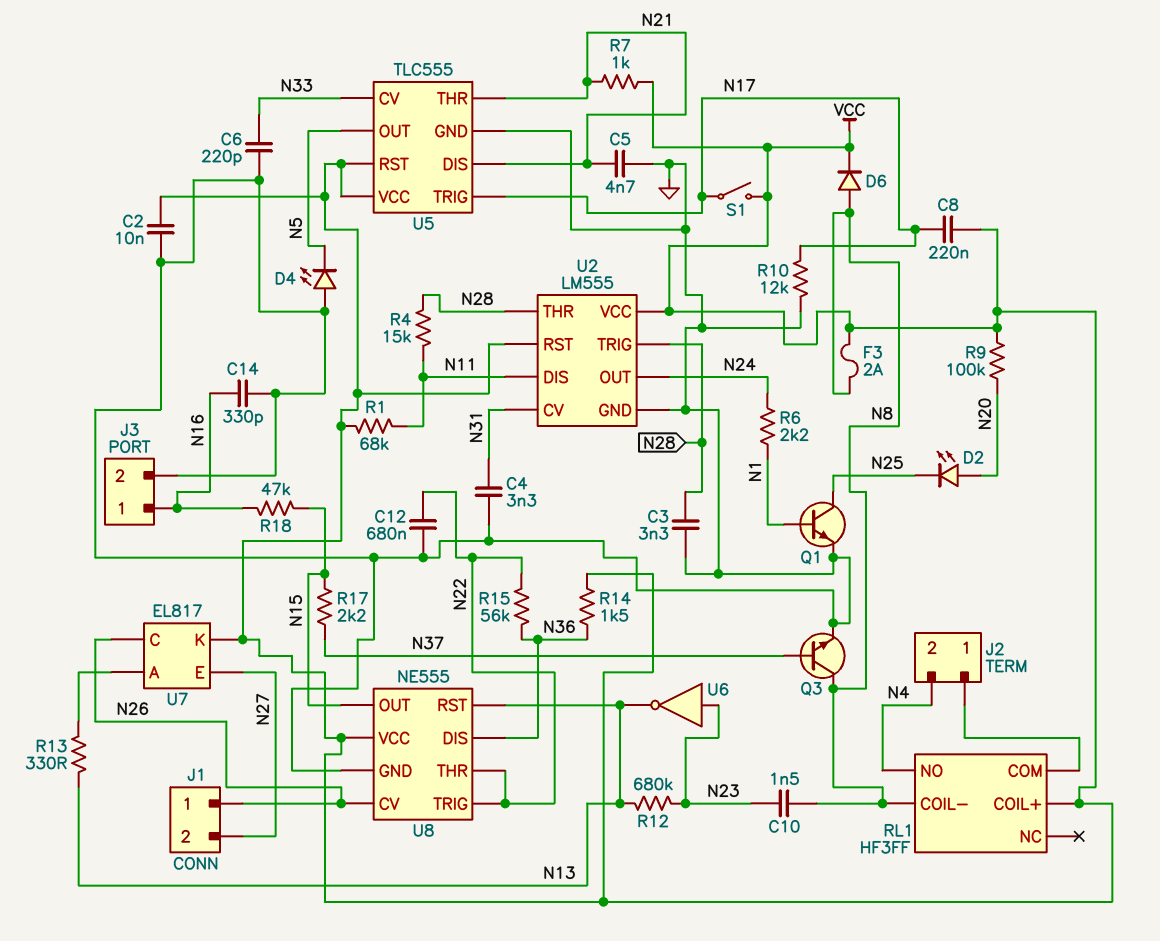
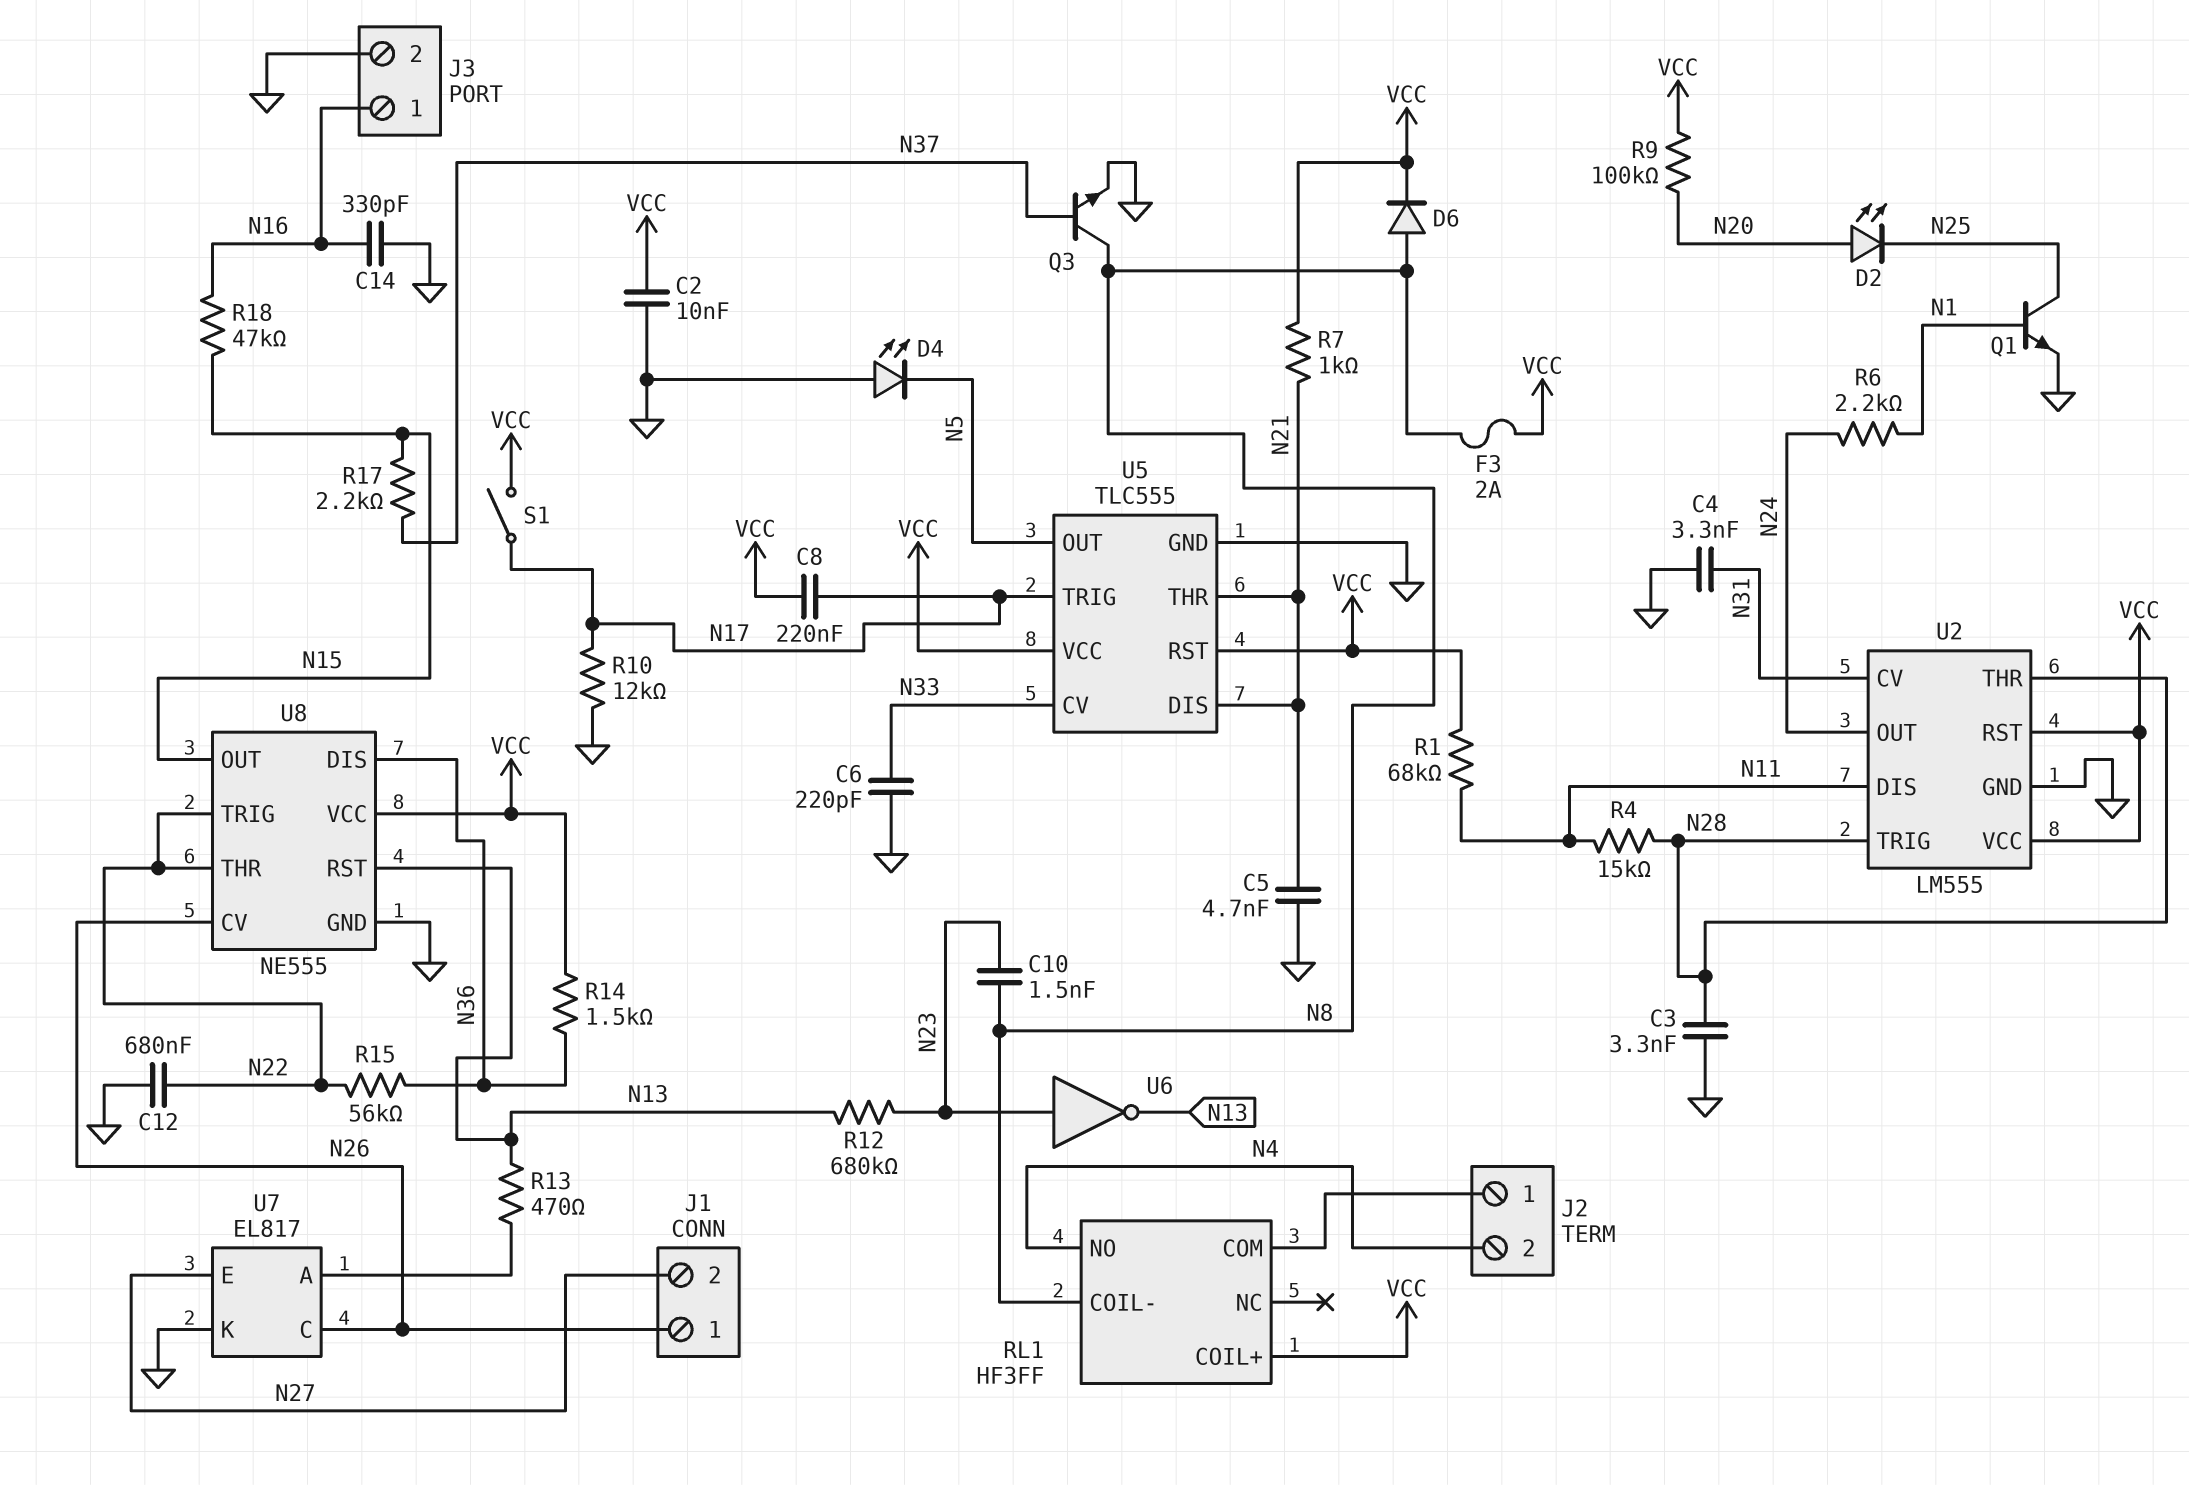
R13: 330 (N13, U7/A) -> 470 (N13, U7/A)
U7 pin K: VCC -> GND

